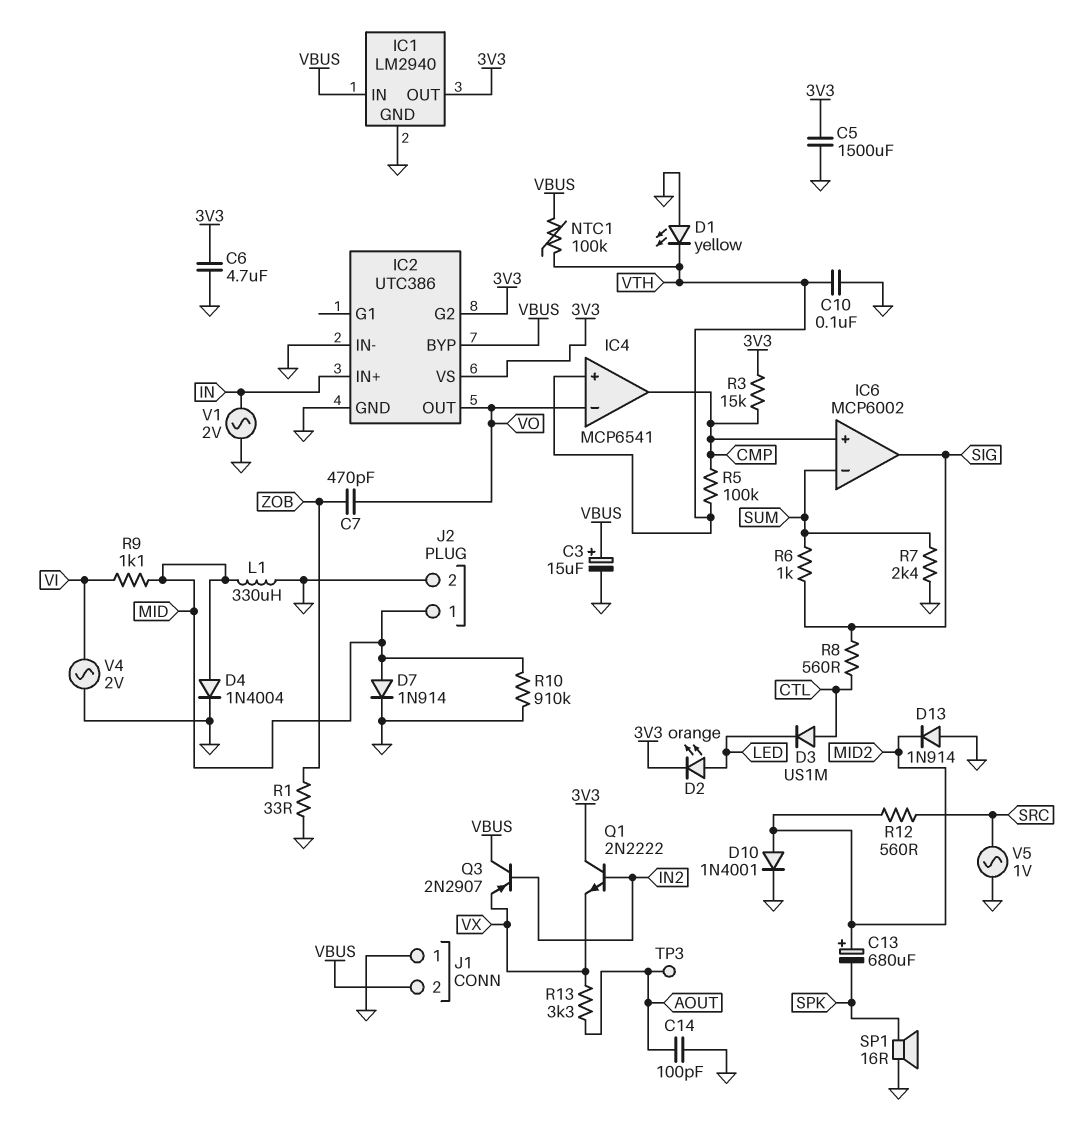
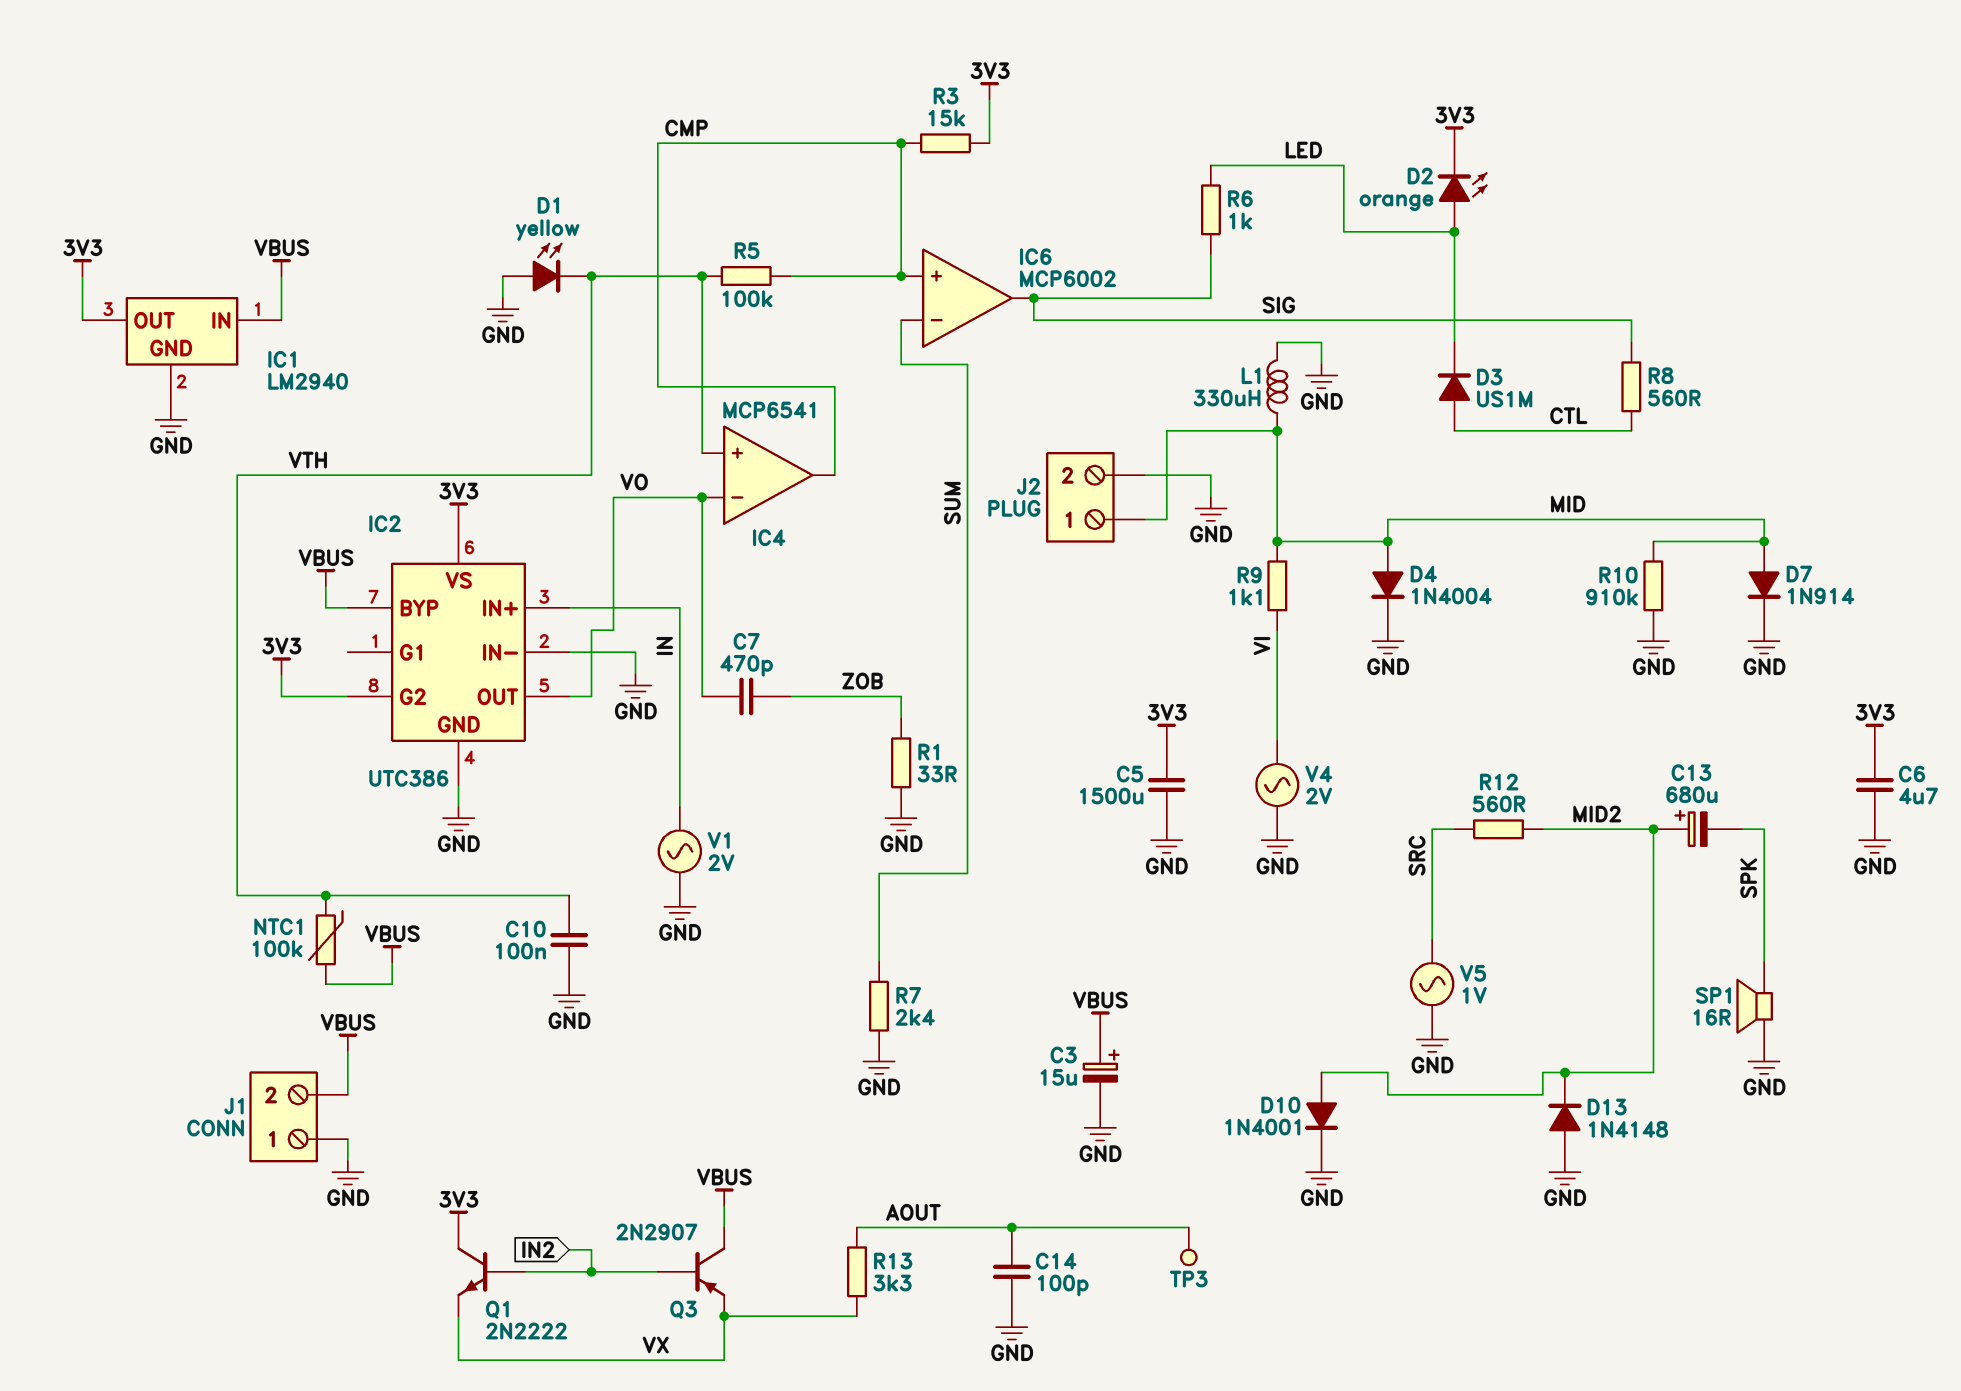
D13: diode 1N914 (A GND, K MID2) -> diode 1N4148 (A GND, K MID2)
R6: 1k (SIG, SUM) -> 1k (LED, SIG)

